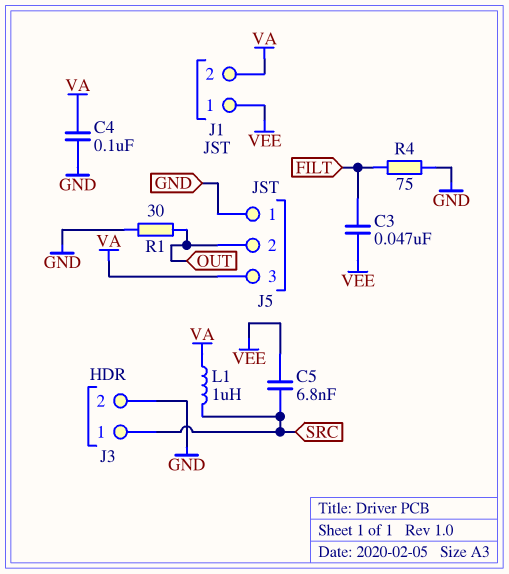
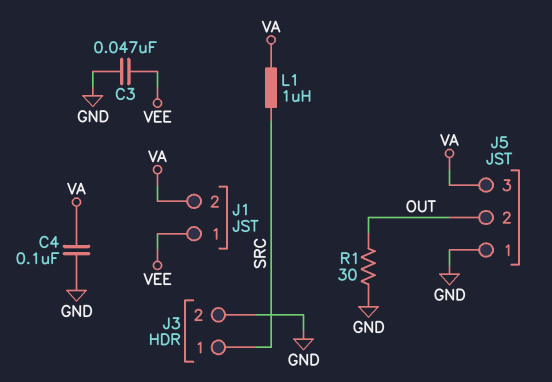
C3: 47nF (FILT, VEE) -> 47nF (GND, VEE)
C5: 6.8nF (SRC, VEE) -> none
R4: 75 (FILT, GND) -> none

